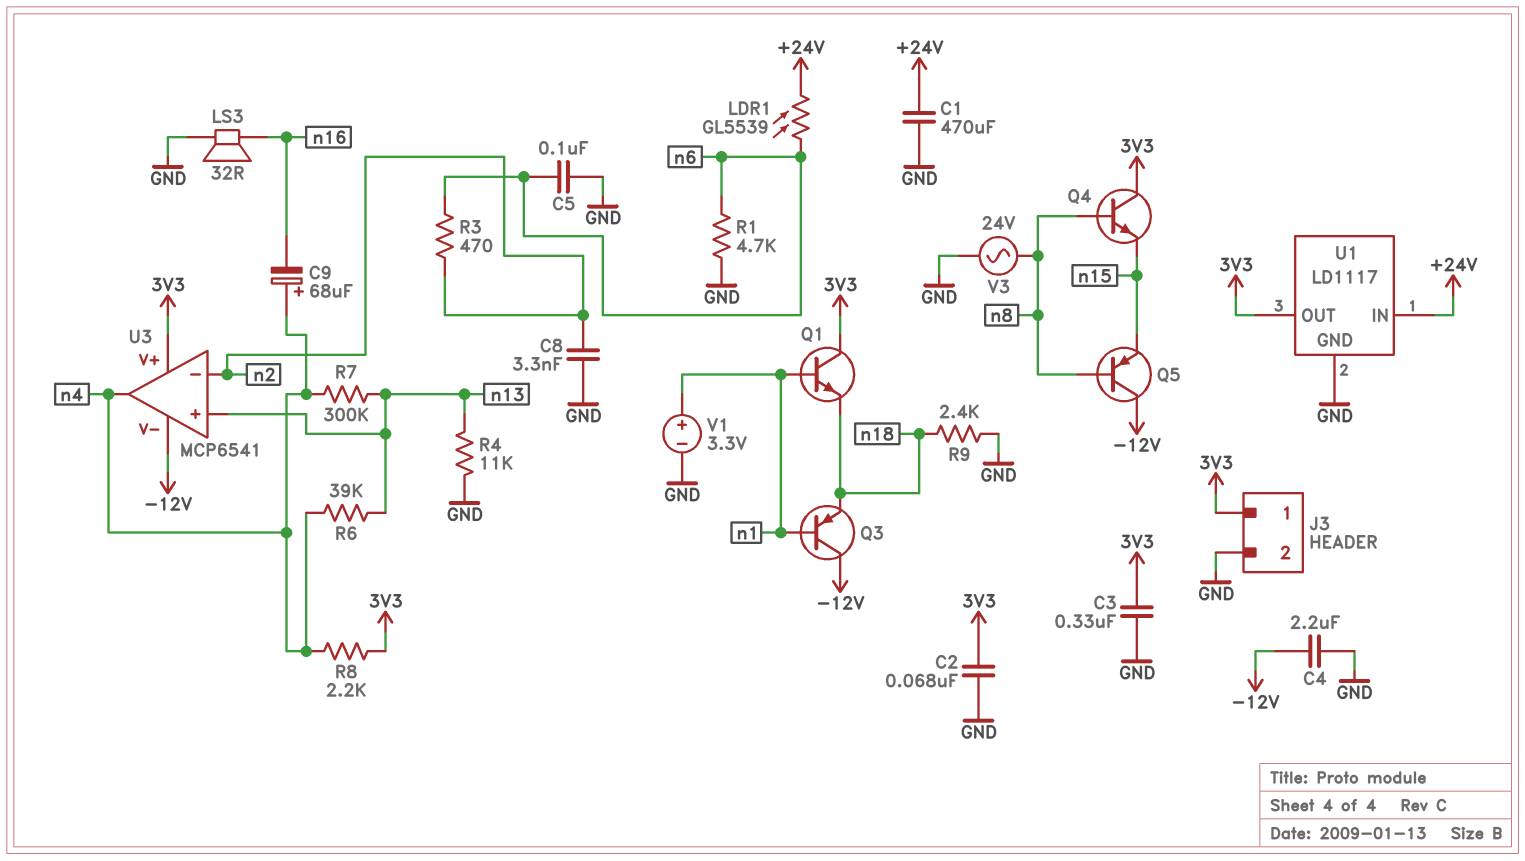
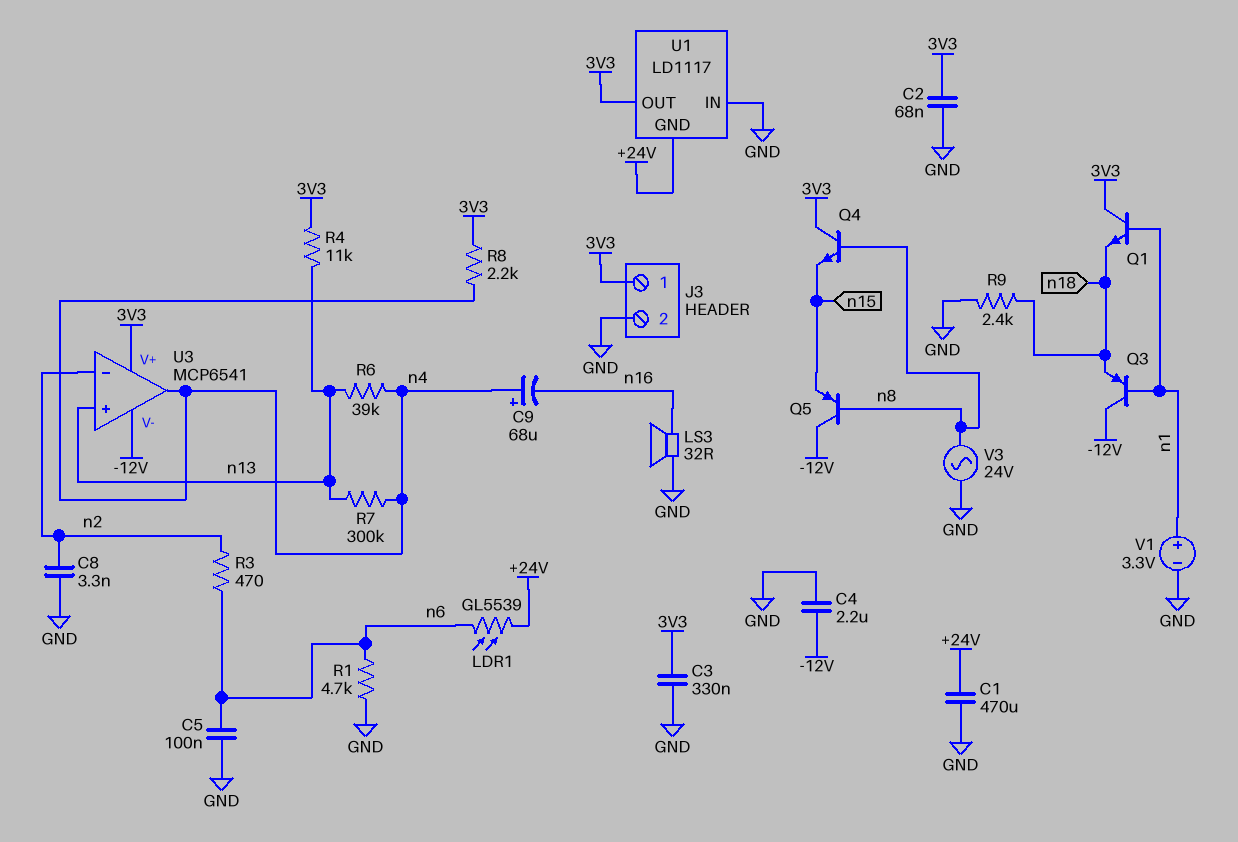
R4: 11k (GND, n13) -> 11k (3V3, n13)
U1 pin GND: GND -> +24V
U1 pin IN: +24V -> GND

